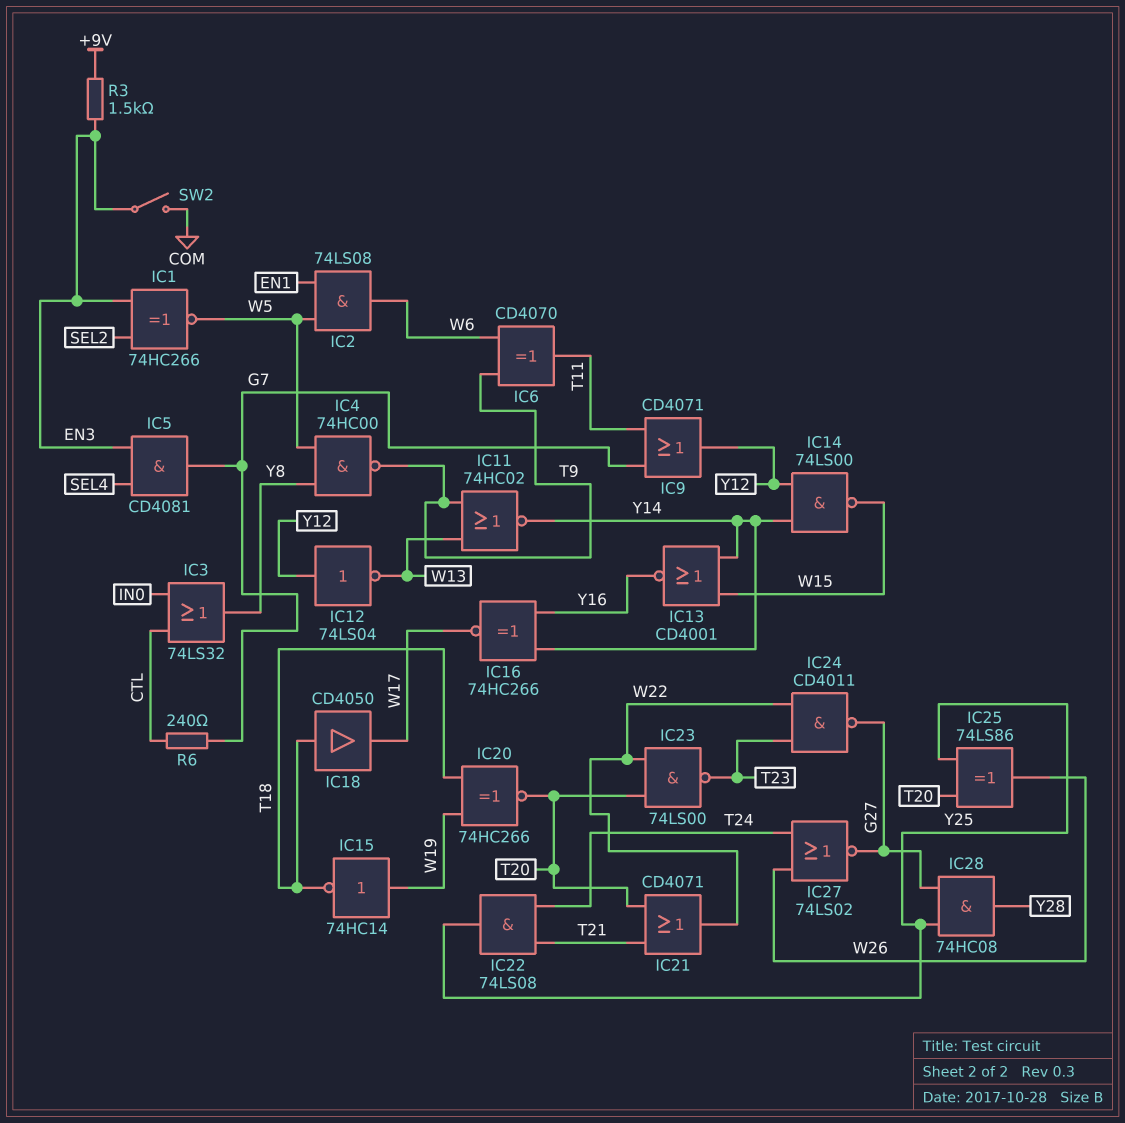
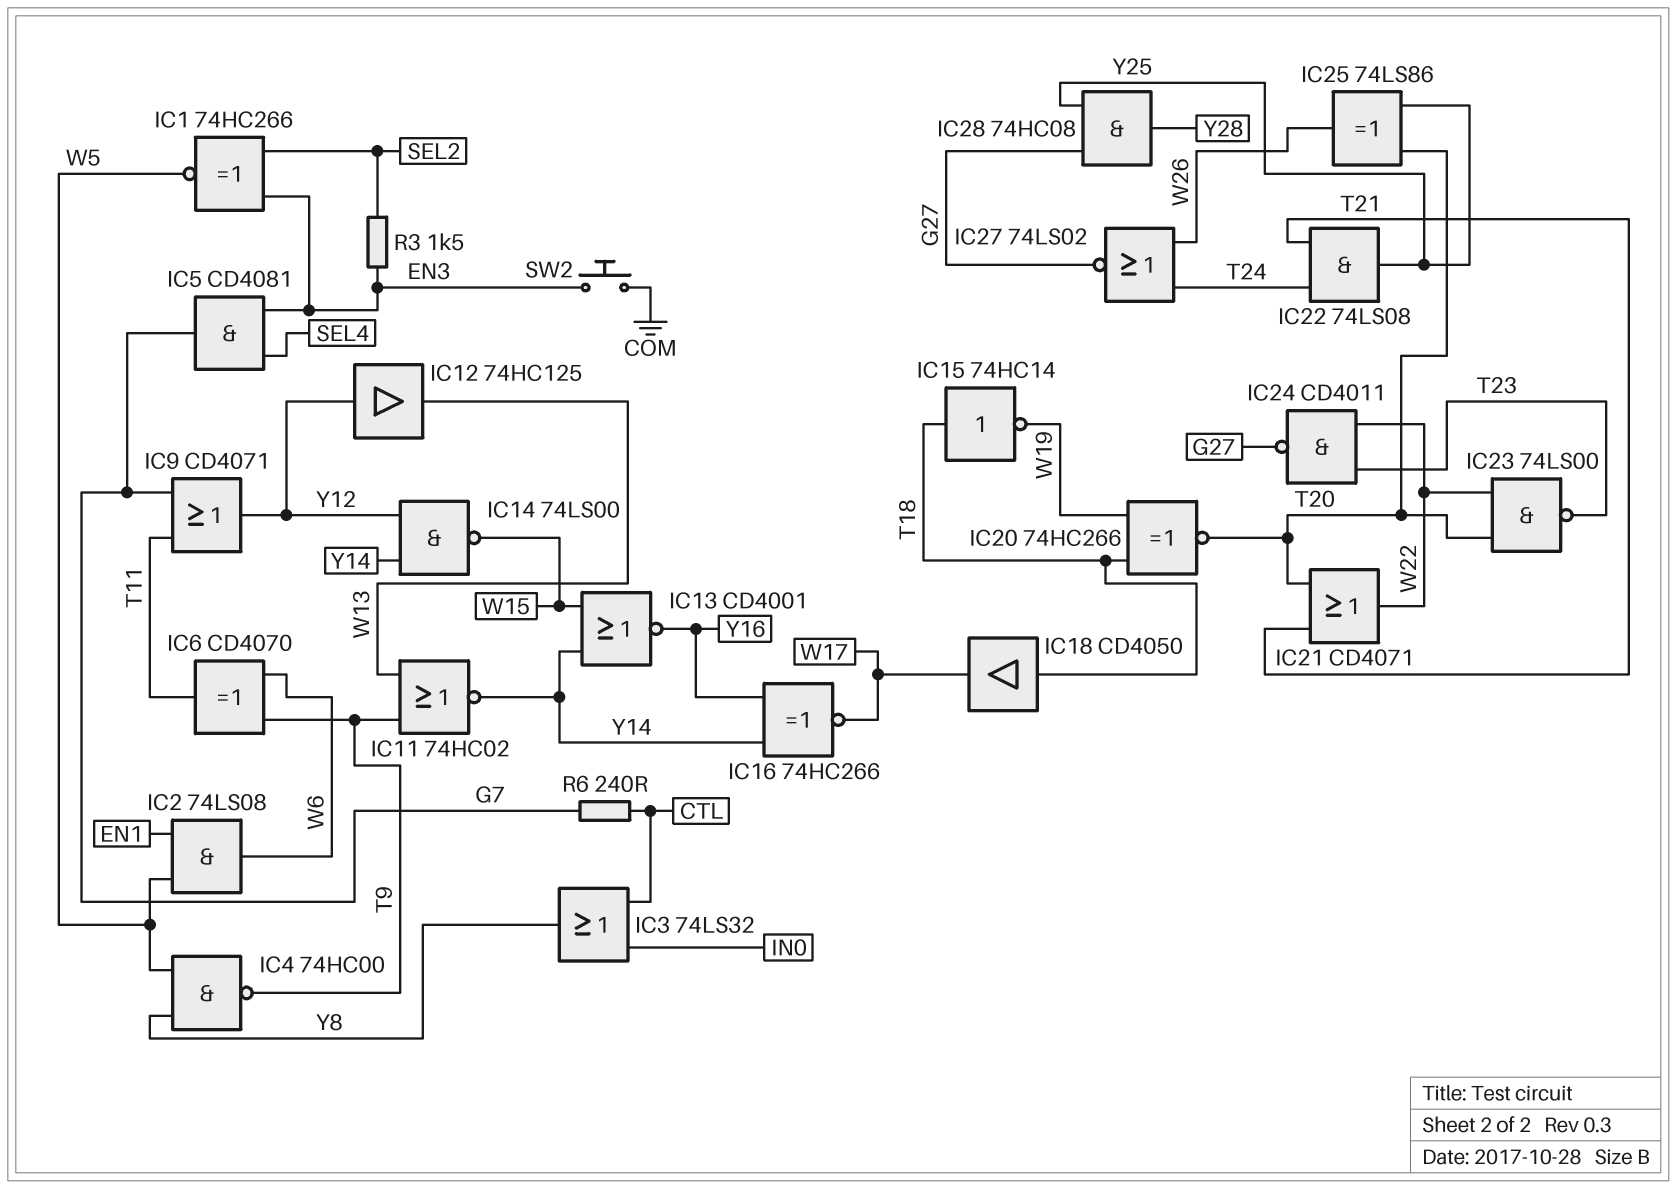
IC12: NOT 74LS04 (in Y12, out W13) -> buffer 74HC125 (in Y12, out W13)
IC15: NOT 74HC14 (in W19, out T18) -> NOT 74HC14 (in T18, out W19)
R3: 1.5k (+9V, EN3) -> 1.5k (EN3, SEL2)
SW2: switch (COM, EN3) -> button (COM, EN3)

